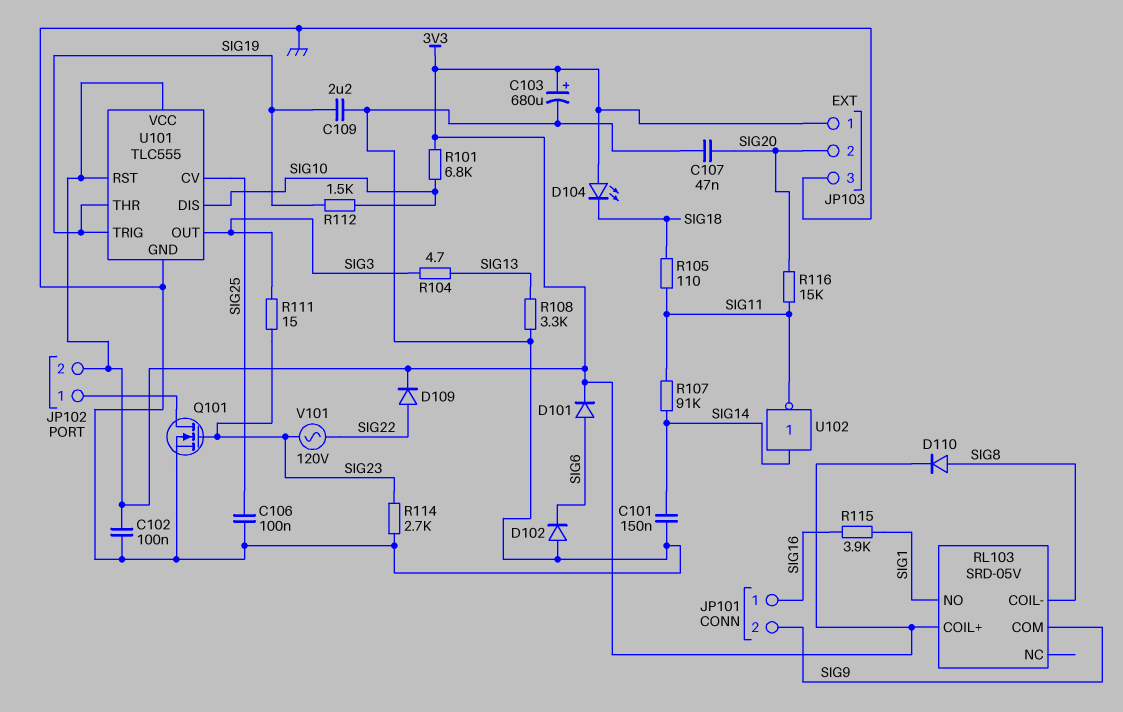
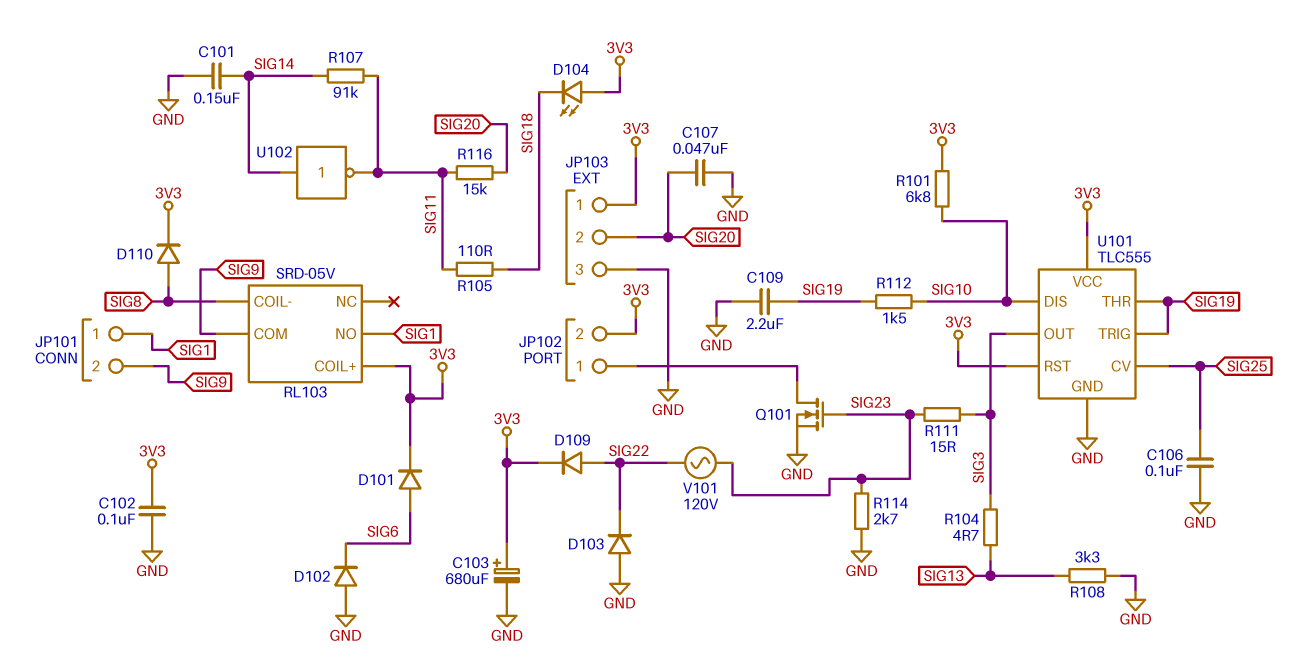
D103: none -> diode (A GND, K SIG22)
JP101 pin 1: SIG16 -> SIG1
R115: 3.9k (SIG1, SIG16) -> none

